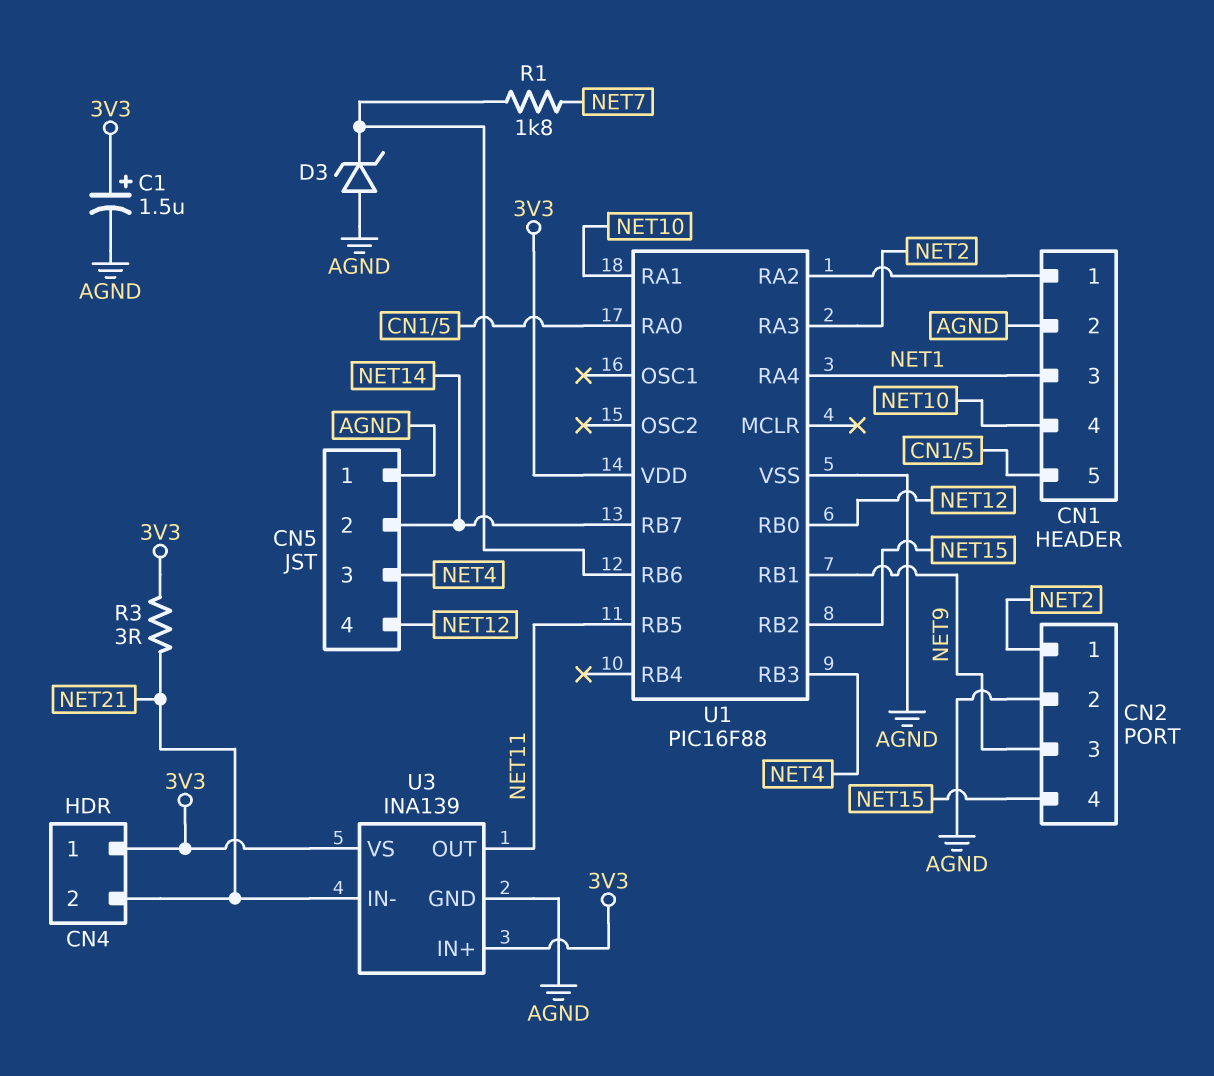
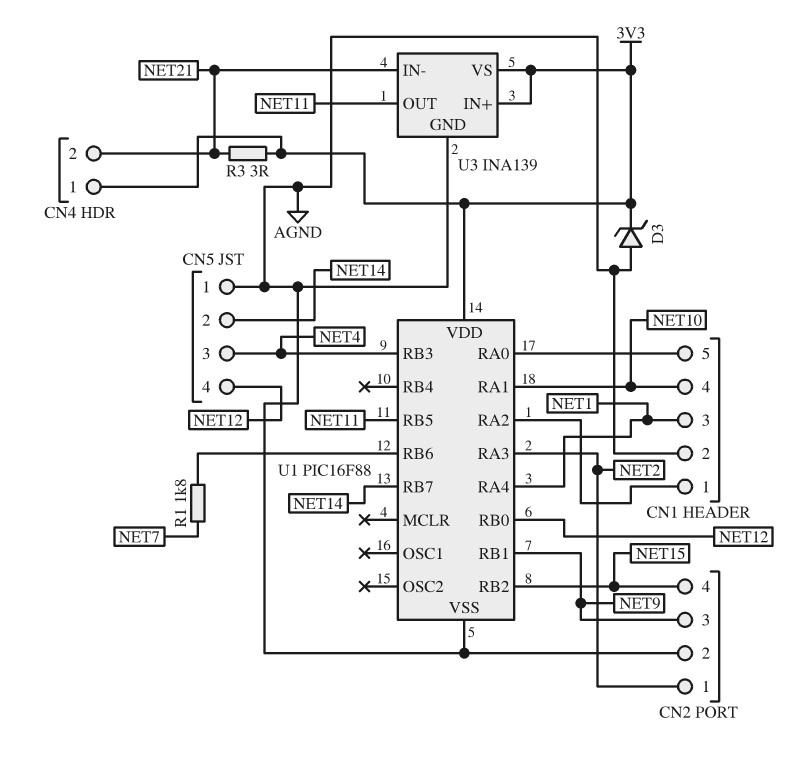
C1: 1.5uF (plus 3V3, minus AGND) -> none
D3: zener (A AGND, K U1/RB6) -> zener (A AGND, K 3V3)

